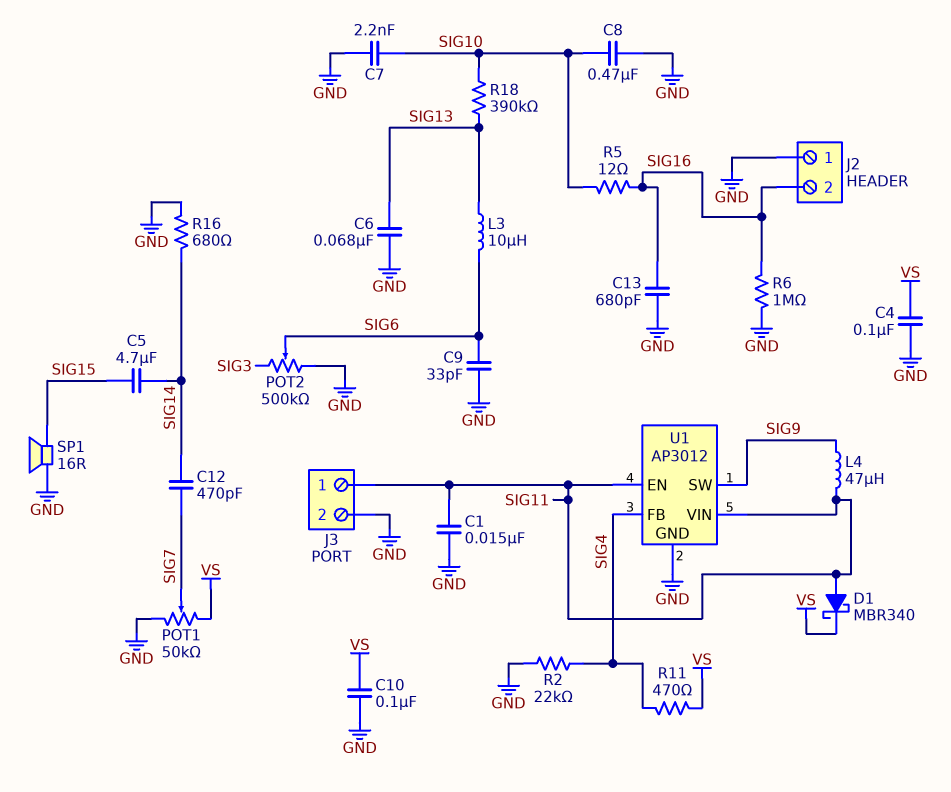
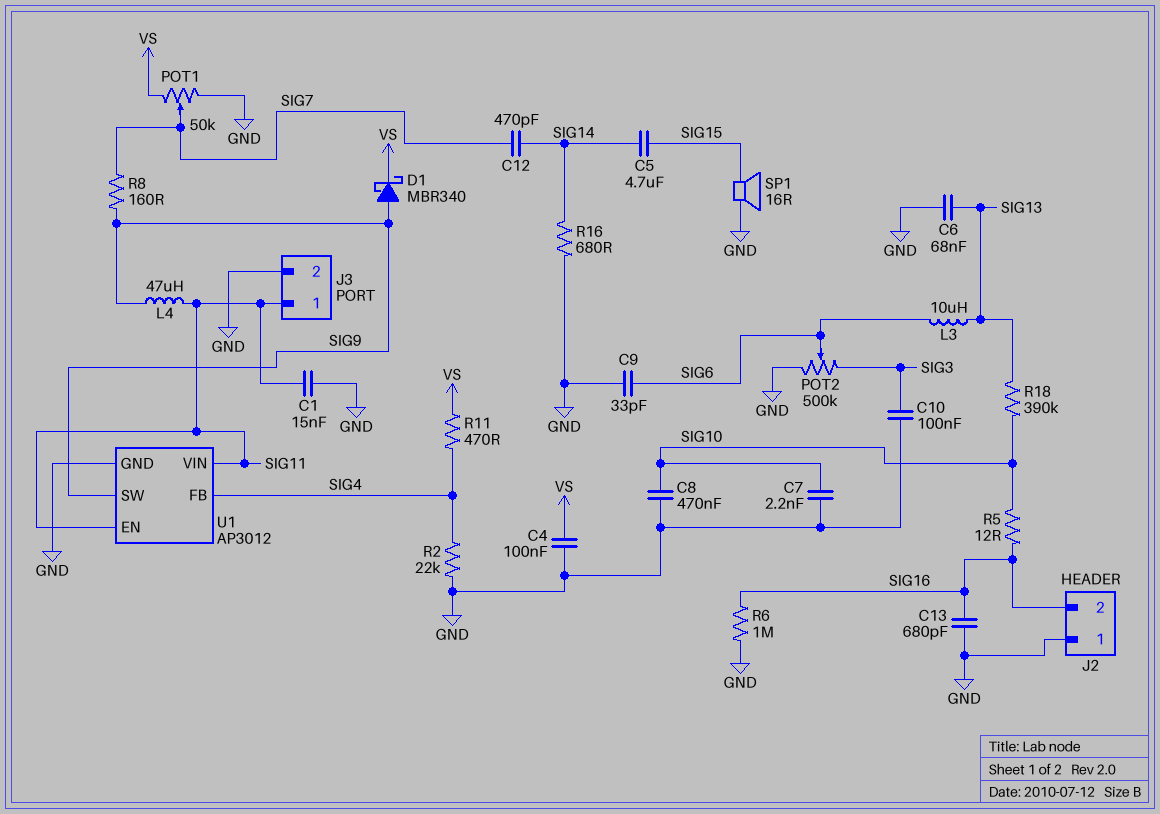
C10: 100nF (GND, VS) -> 100nF (GND, SIG3)
D1: schottky MBR340 (A SIG11, K VS) -> schottky MBR340 (A SIG9, K VS)
R8: none -> 160 (SIG7, SIG9)

